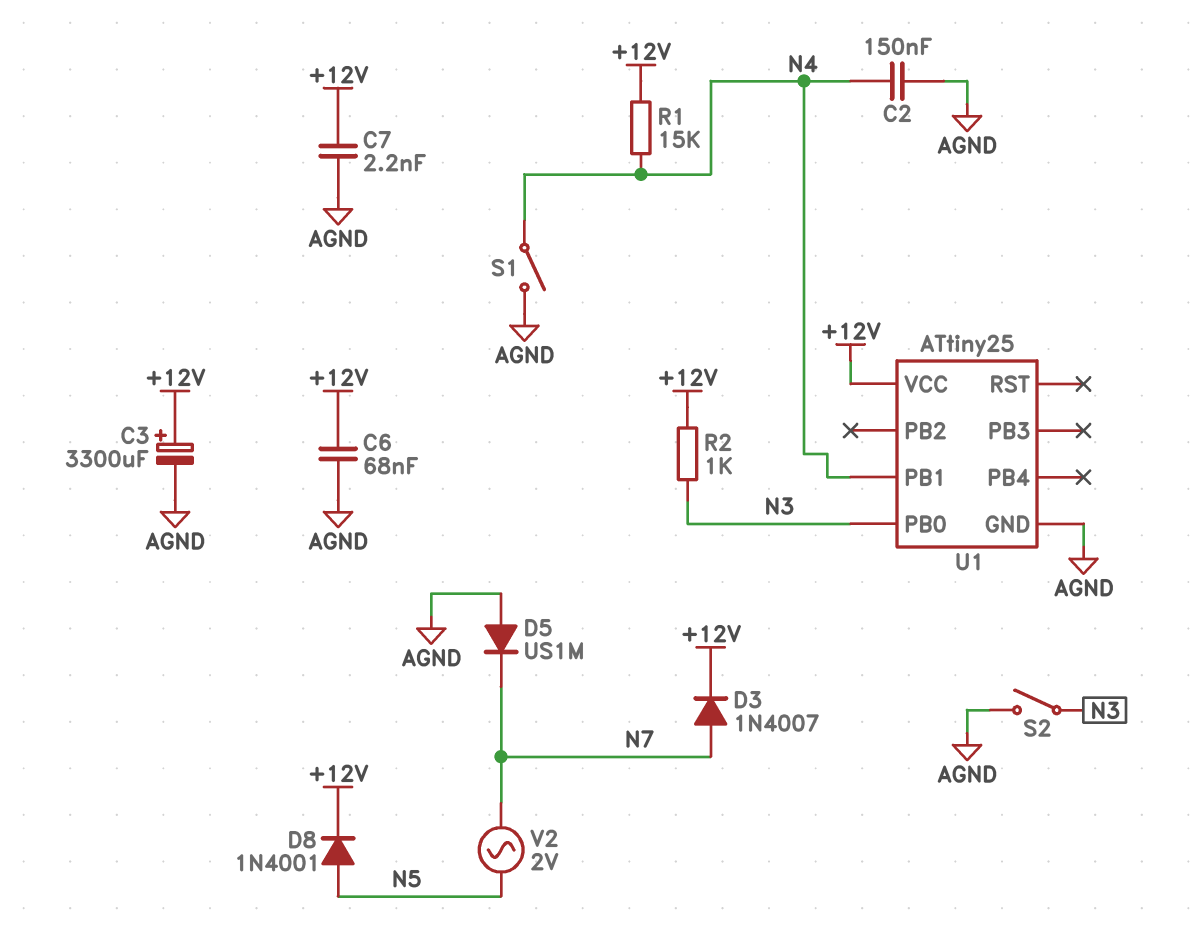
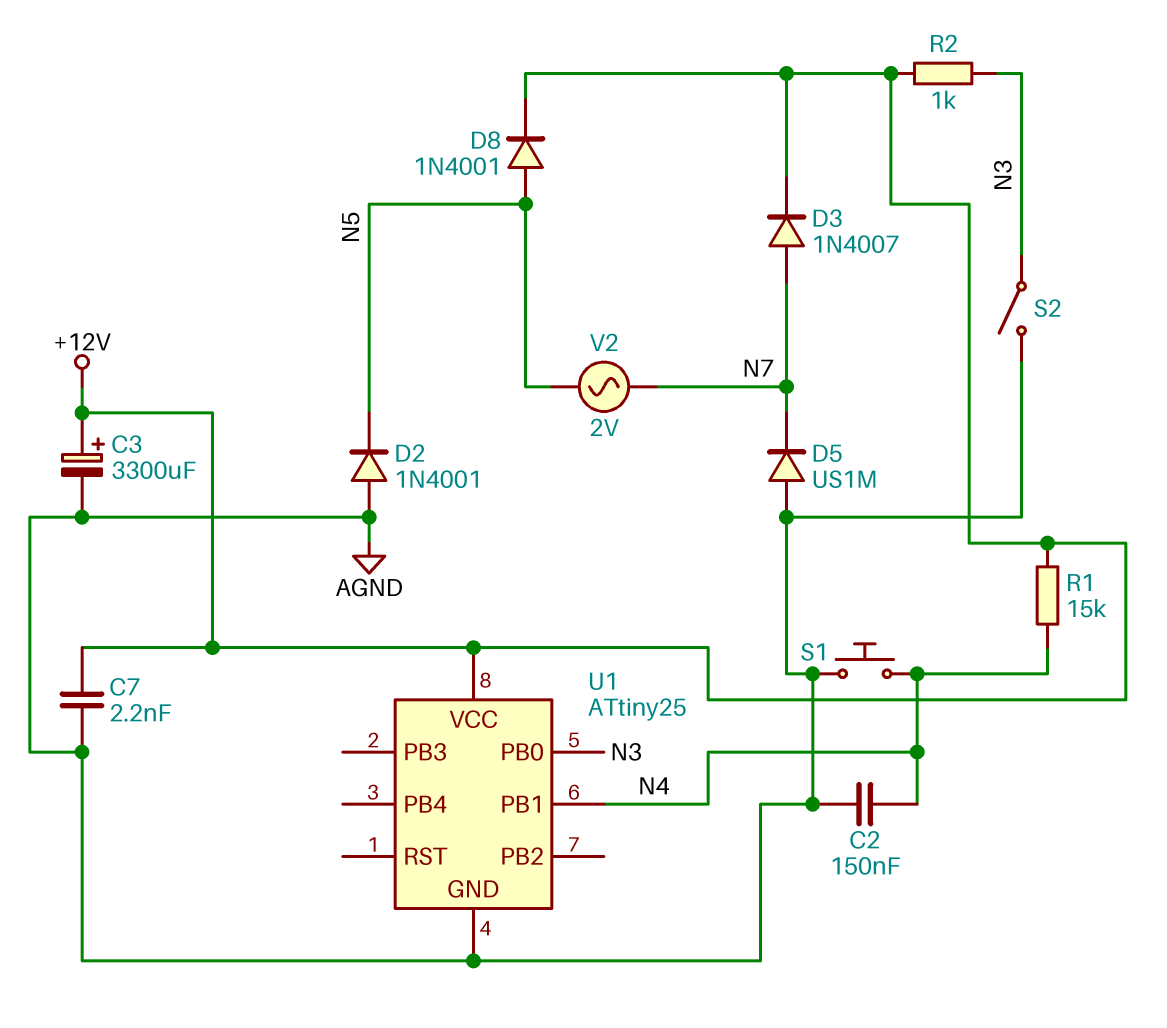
C6: 68nF (+12V, AGND) -> none
D2: none -> diode 1N4001 (A AGND, K N5)
S1: switch (AGND, N4) -> button (AGND, N4)

